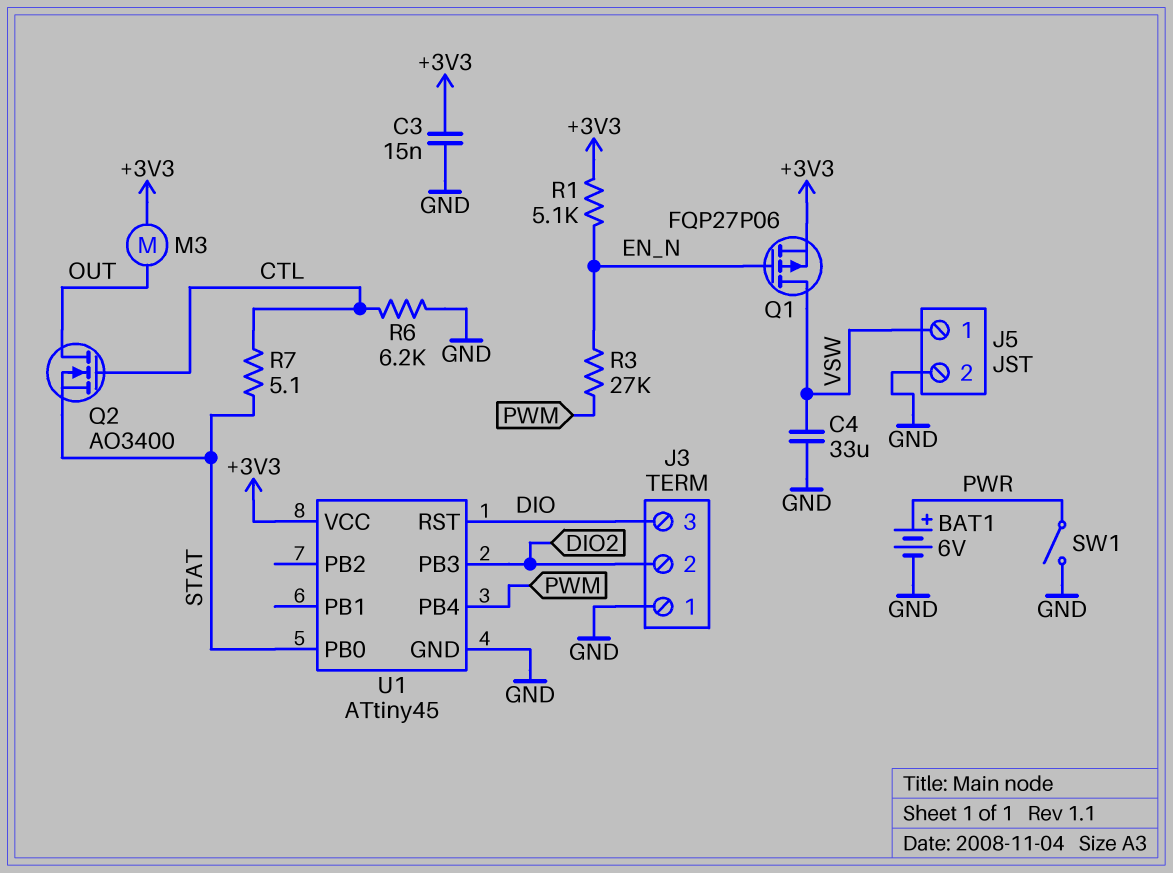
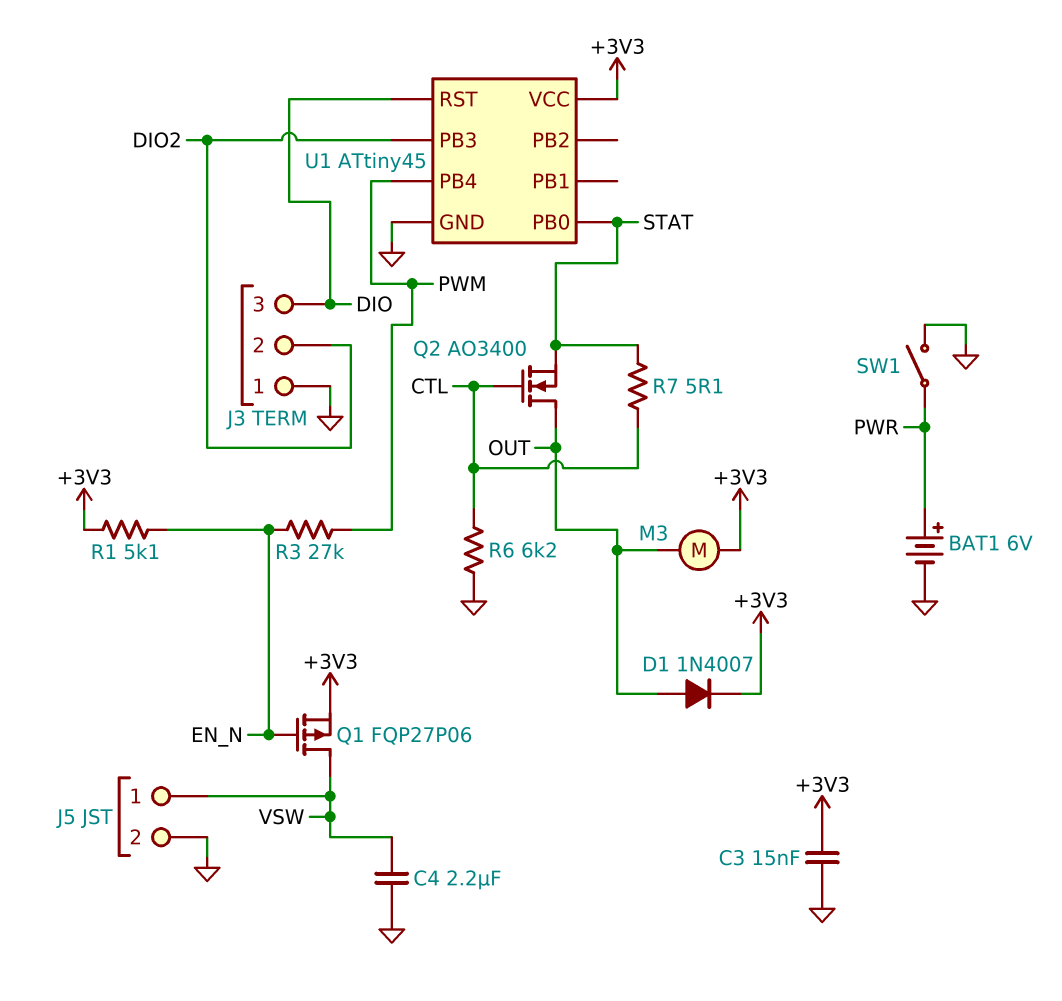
C4: 33uF (GND, VSW) -> 2.2uF (GND, VSW)
D1: none -> diode 1N4007 (A OUT, K +3V3)

